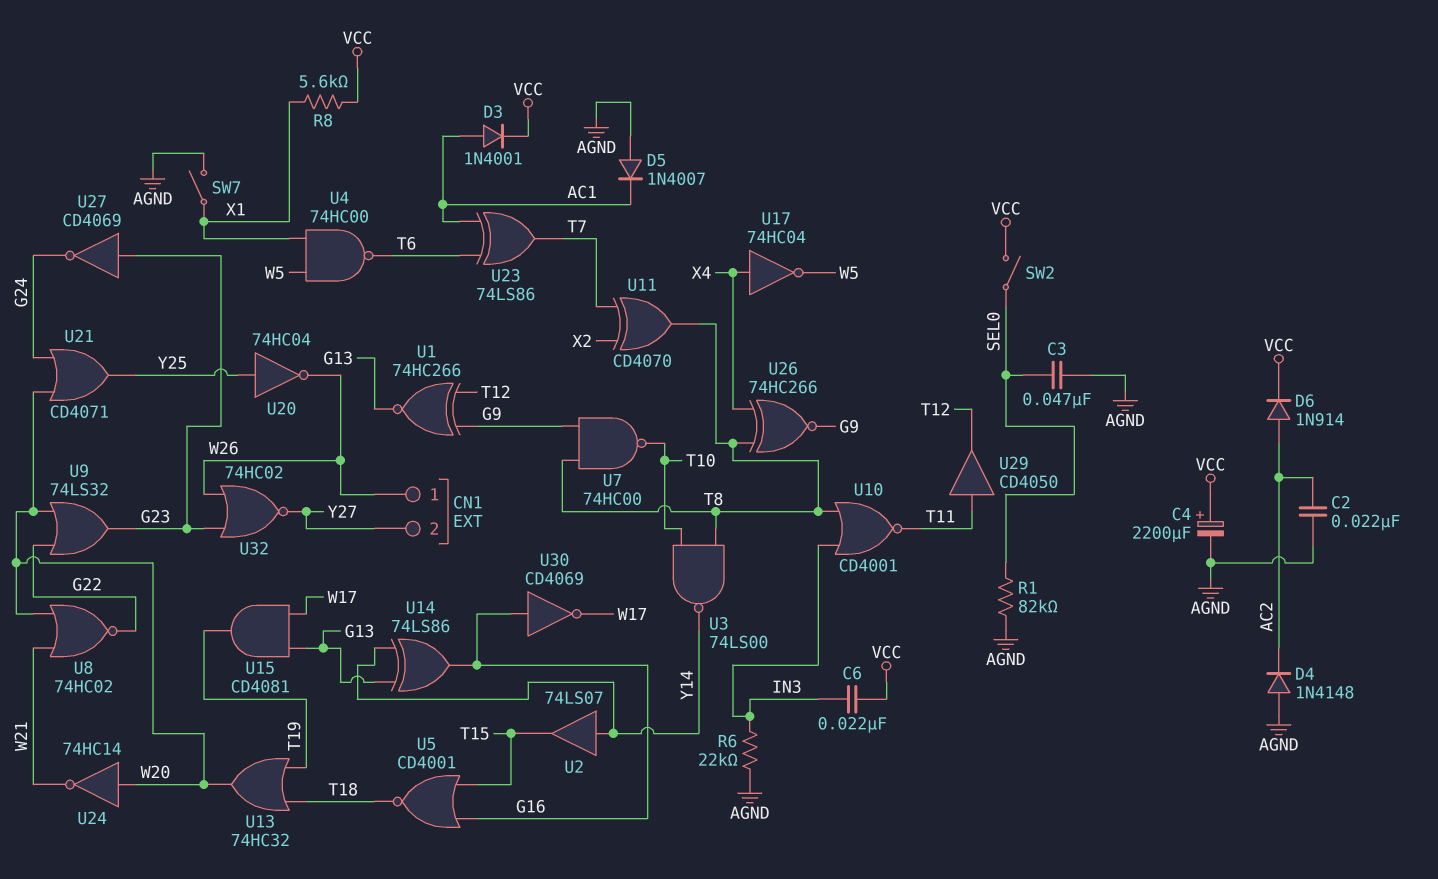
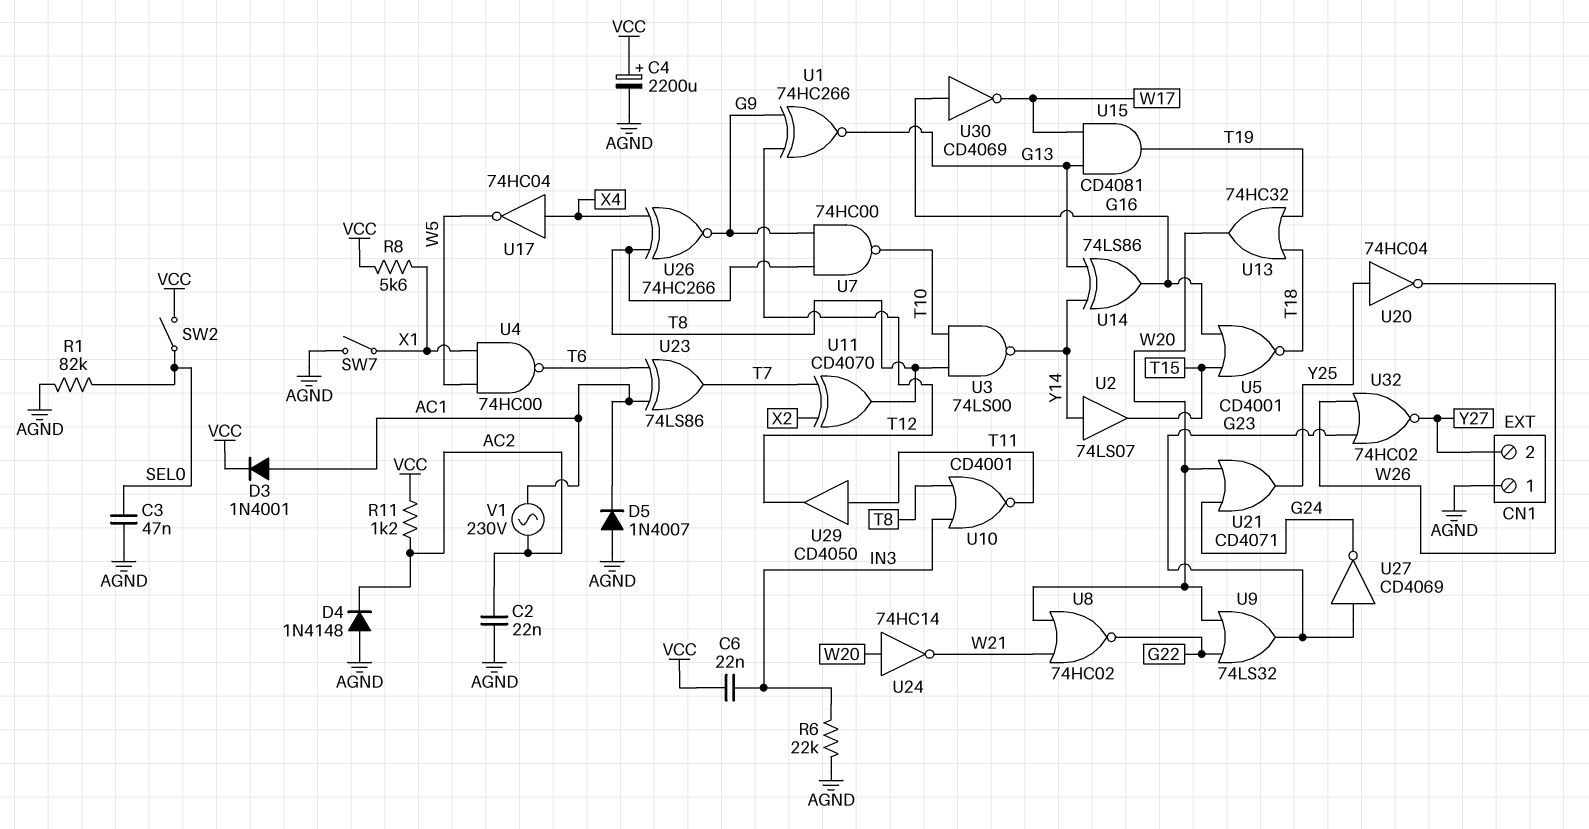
CN1 pin 1: W26 -> AGND
D6: diode 1N914 (A AC2, K VCC) -> none
R11: none -> 1.2k (AC2, VCC)
V1: none -> AC 230V (AC1, AC2)

